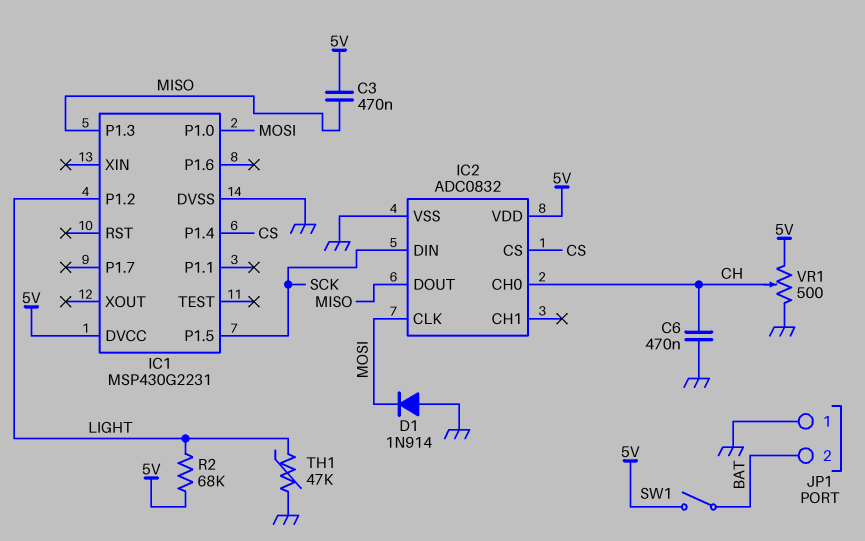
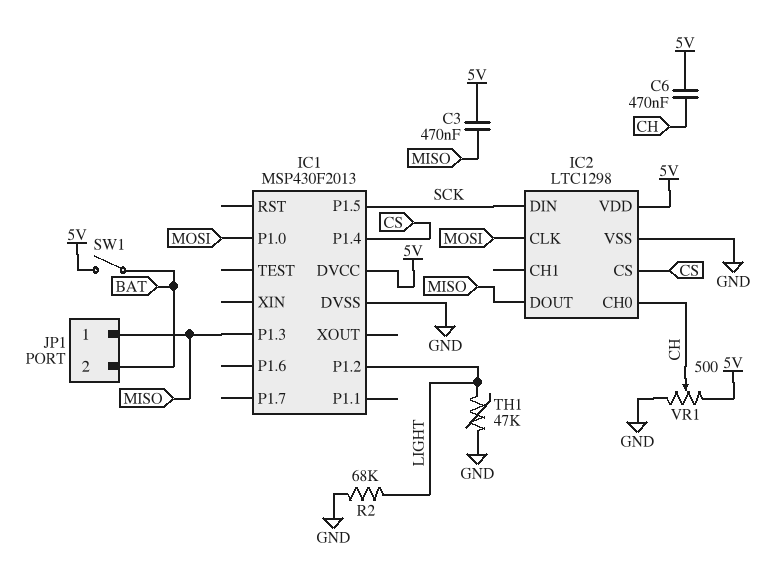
C6: 470nF (CH, GND) -> 470nF (5V, CH)
D1: diode 1N914 (A GND, K MOSI) -> none
IC1: MSP430G2231 -> MSP430F2013
IC2: ADC0832 -> LTC1298
JP1 pin 1: GND -> MISO
R2: 68k (5V, LIGHT) -> 68k (GND, LIGHT)

